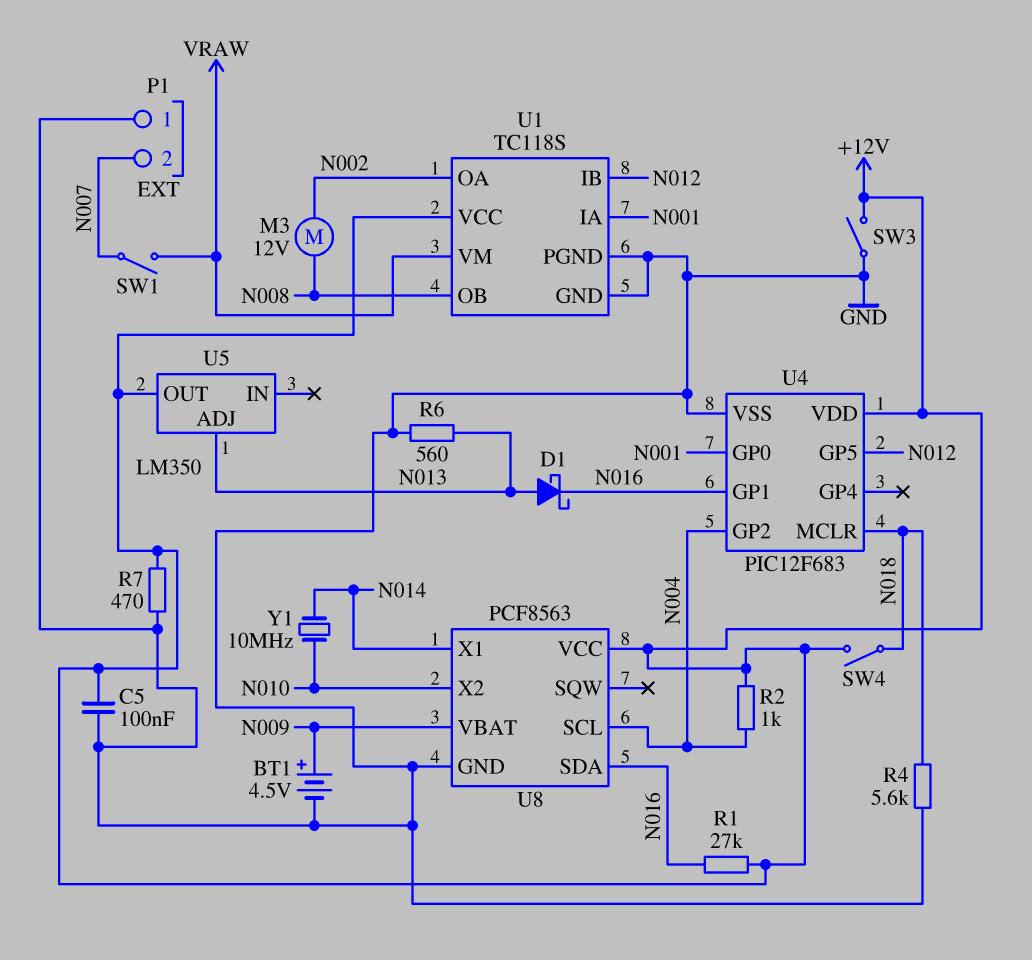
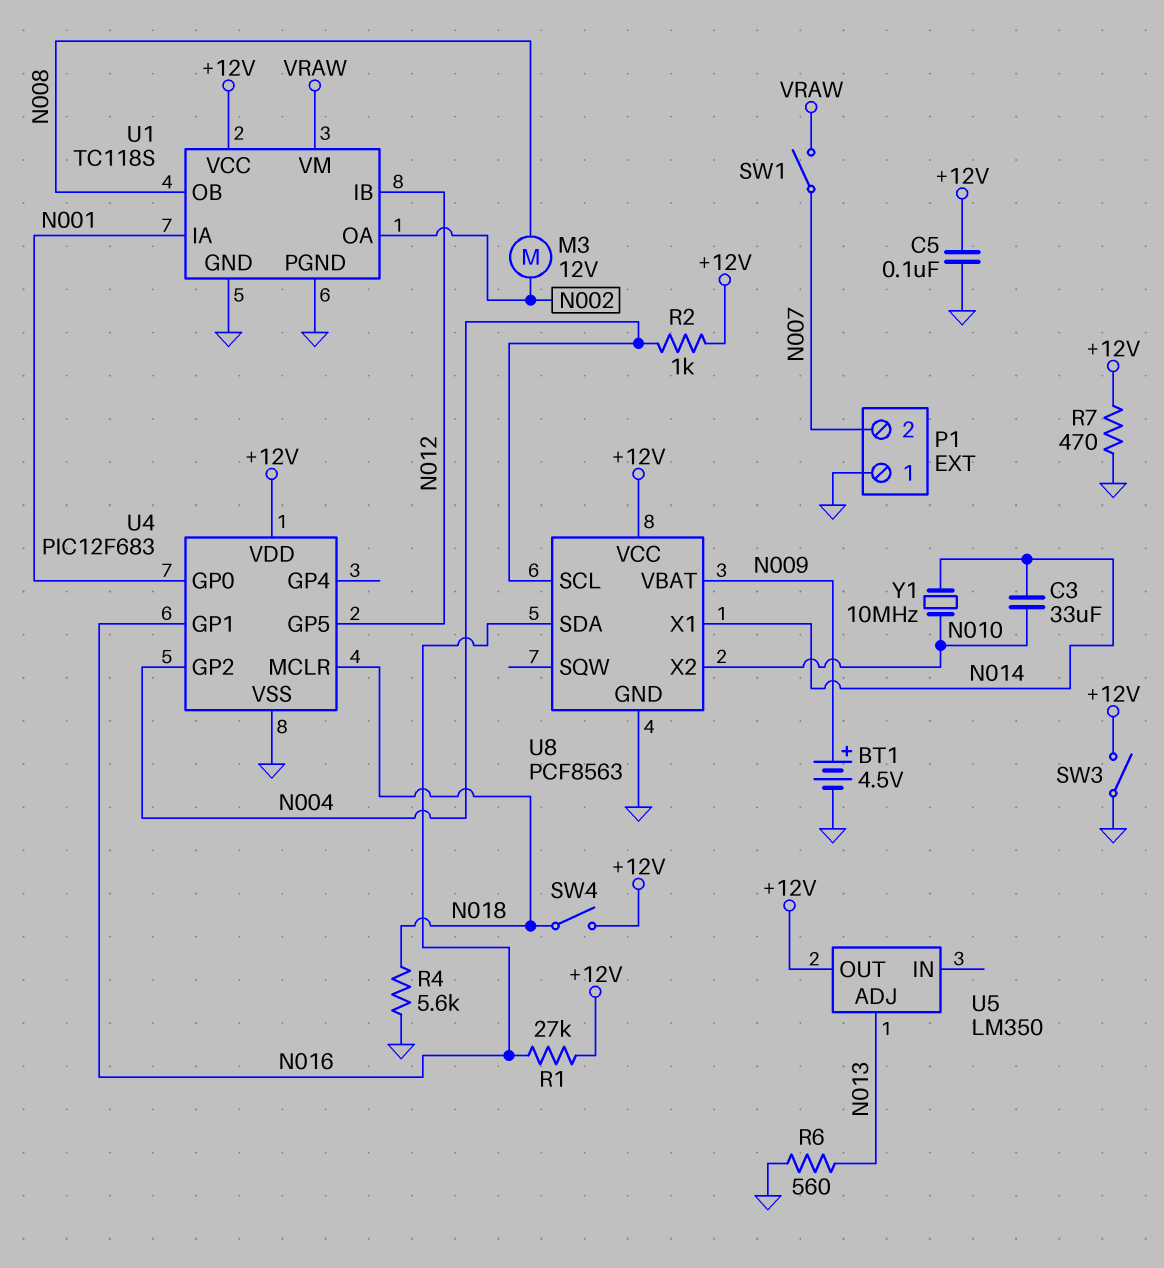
C3: none -> 33uF (N010, N014)
D1: schottky (A N013, K N016) -> none

